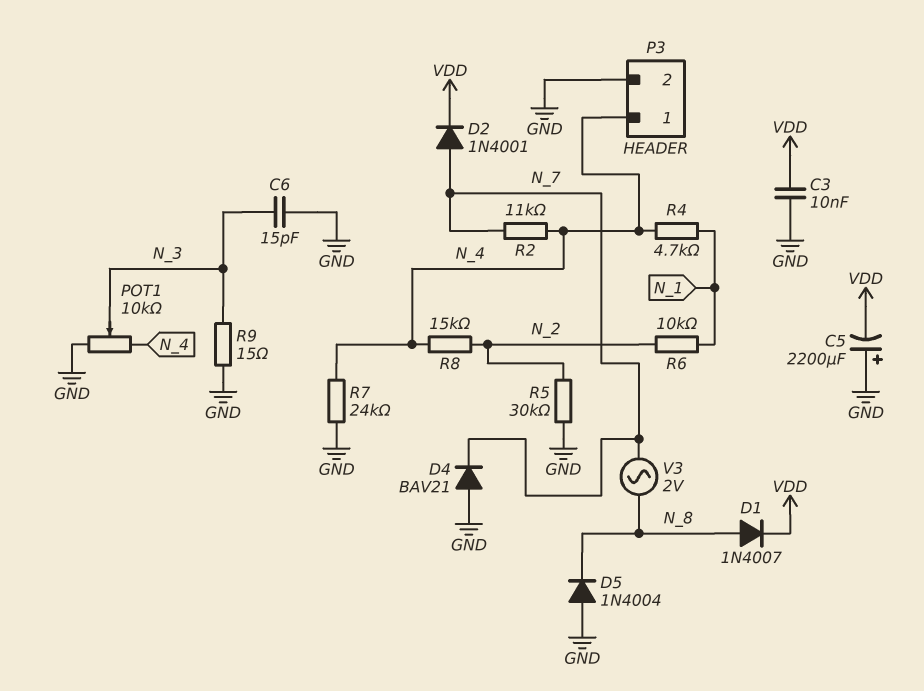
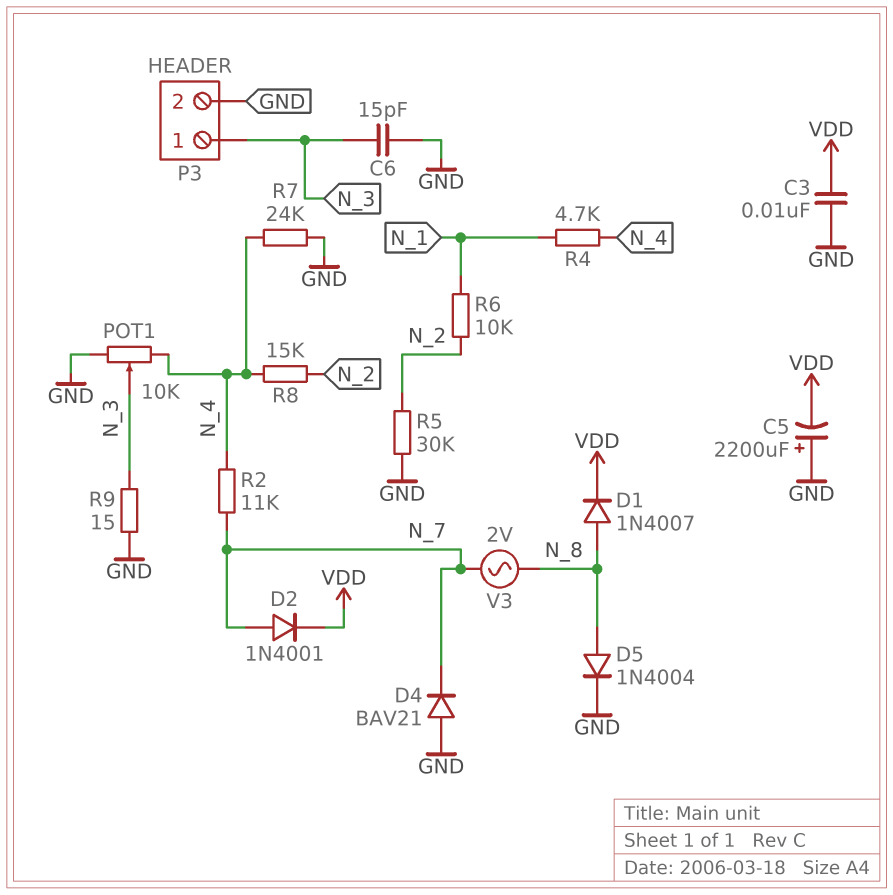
D5: diode 1N4004 (A GND, K N_8) -> diode 1N4004 (A N_8, K GND)
P3 pin 1: N_4 -> N_3

